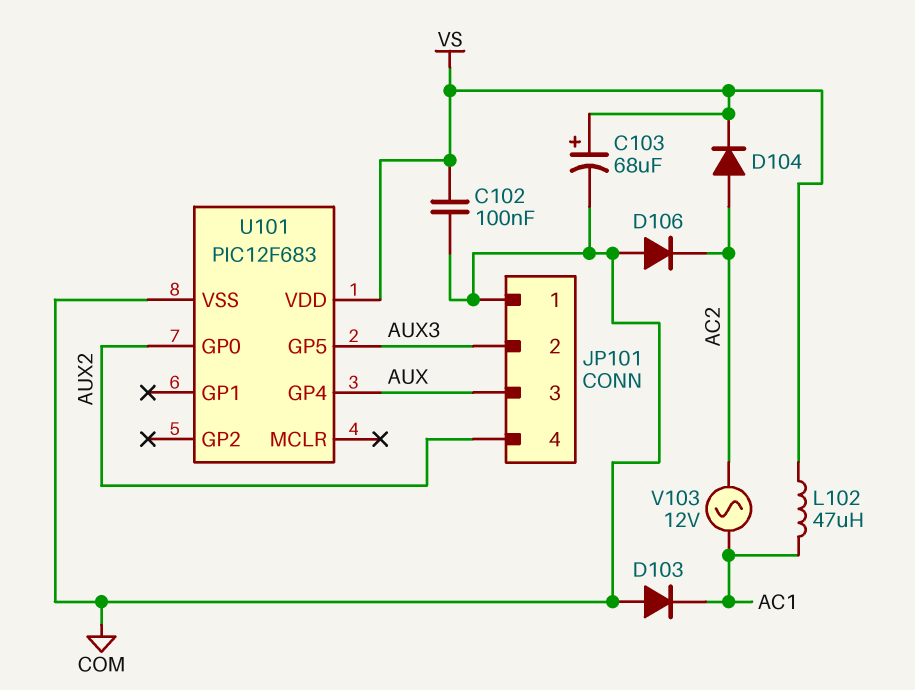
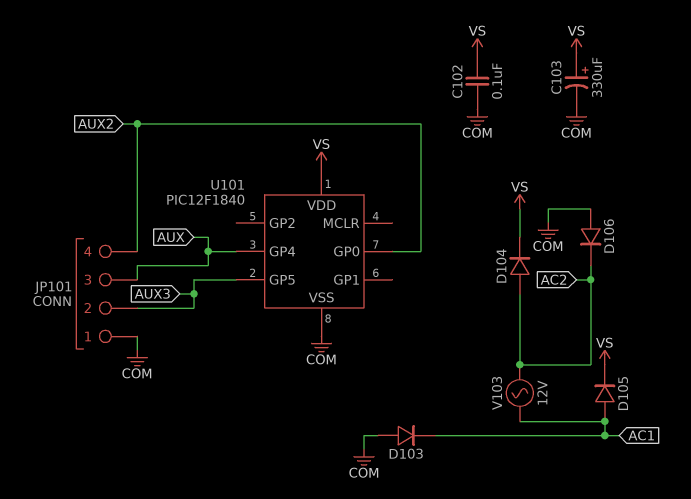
C103: 68uF (plus VS, minus COM) -> 330uF (plus VS, minus COM)
D105: none -> diode (A AC1, K VS)
L102: 47uH (AC1, VS) -> none
U101: PIC12F683 -> PIC12F1840

